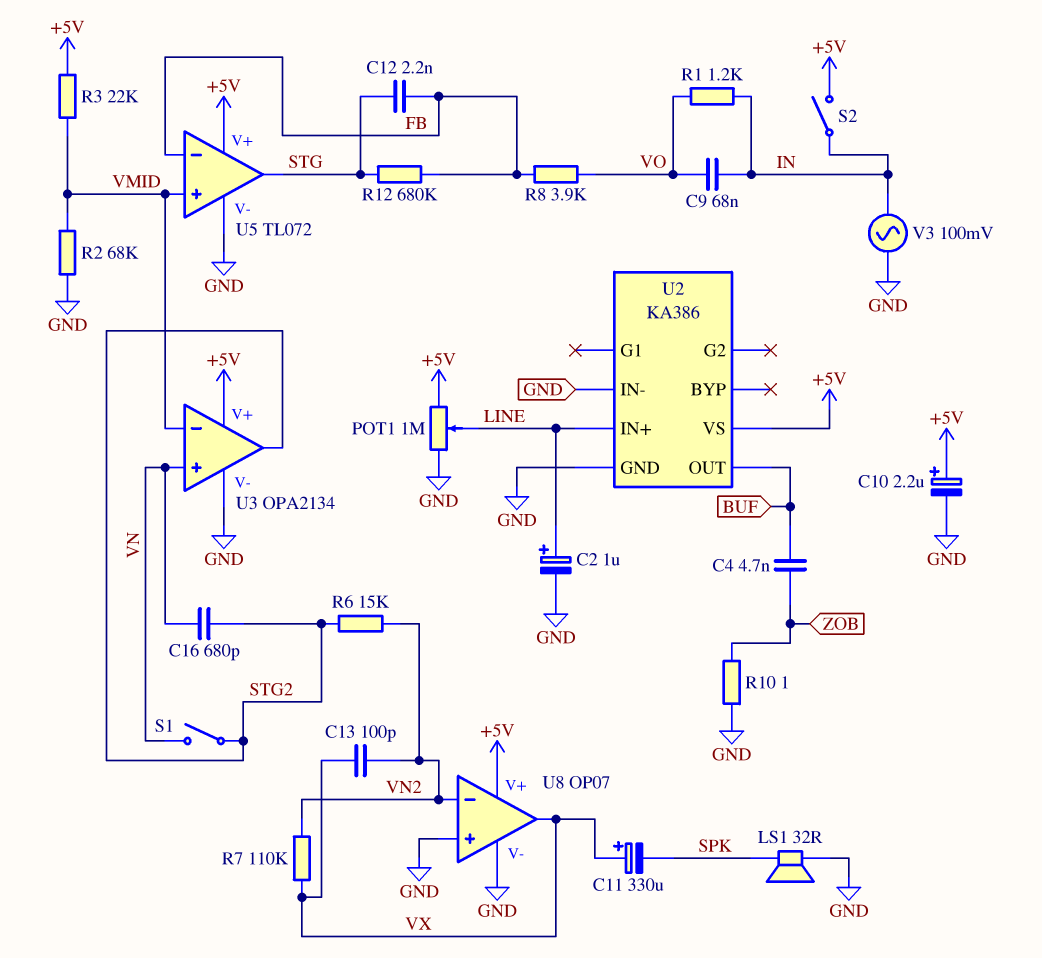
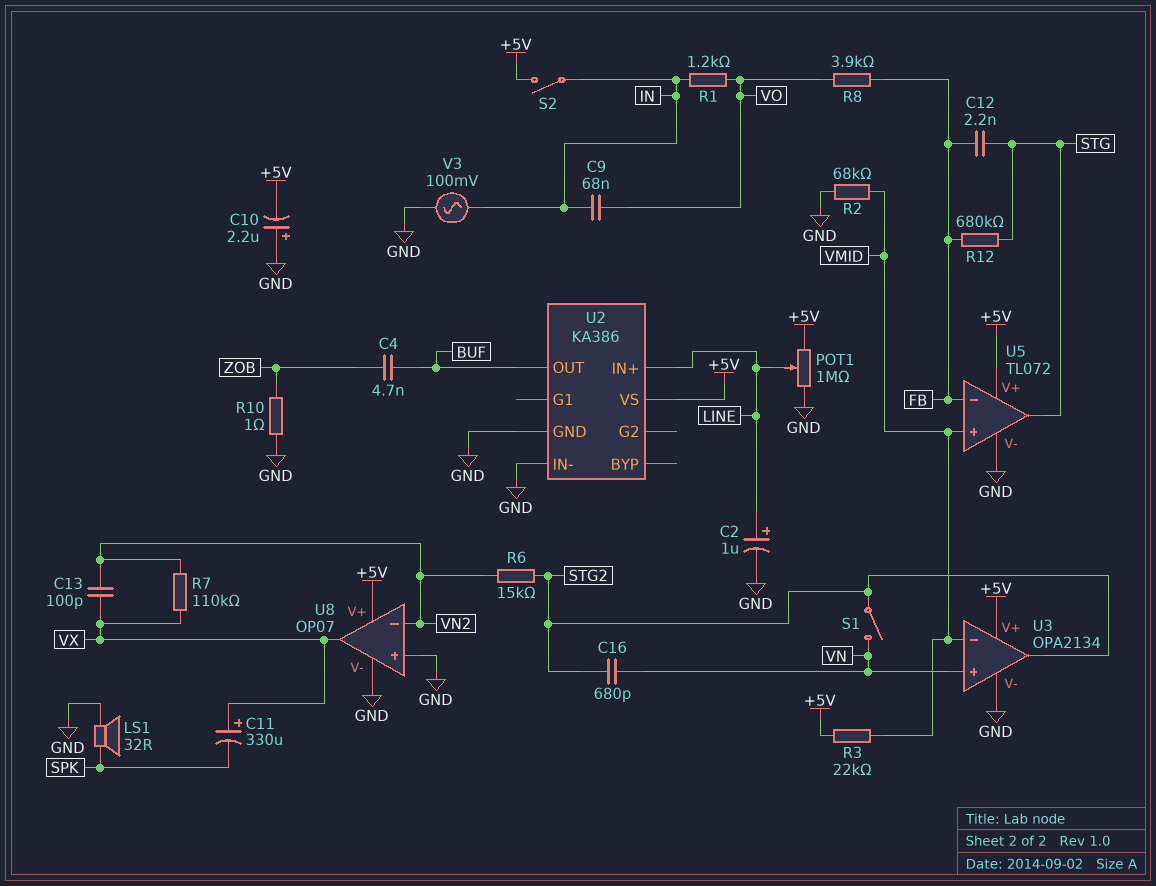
C10: 2.2uF (plus +5V, minus GND) -> 2.2uF (plus GND, minus +5V)

